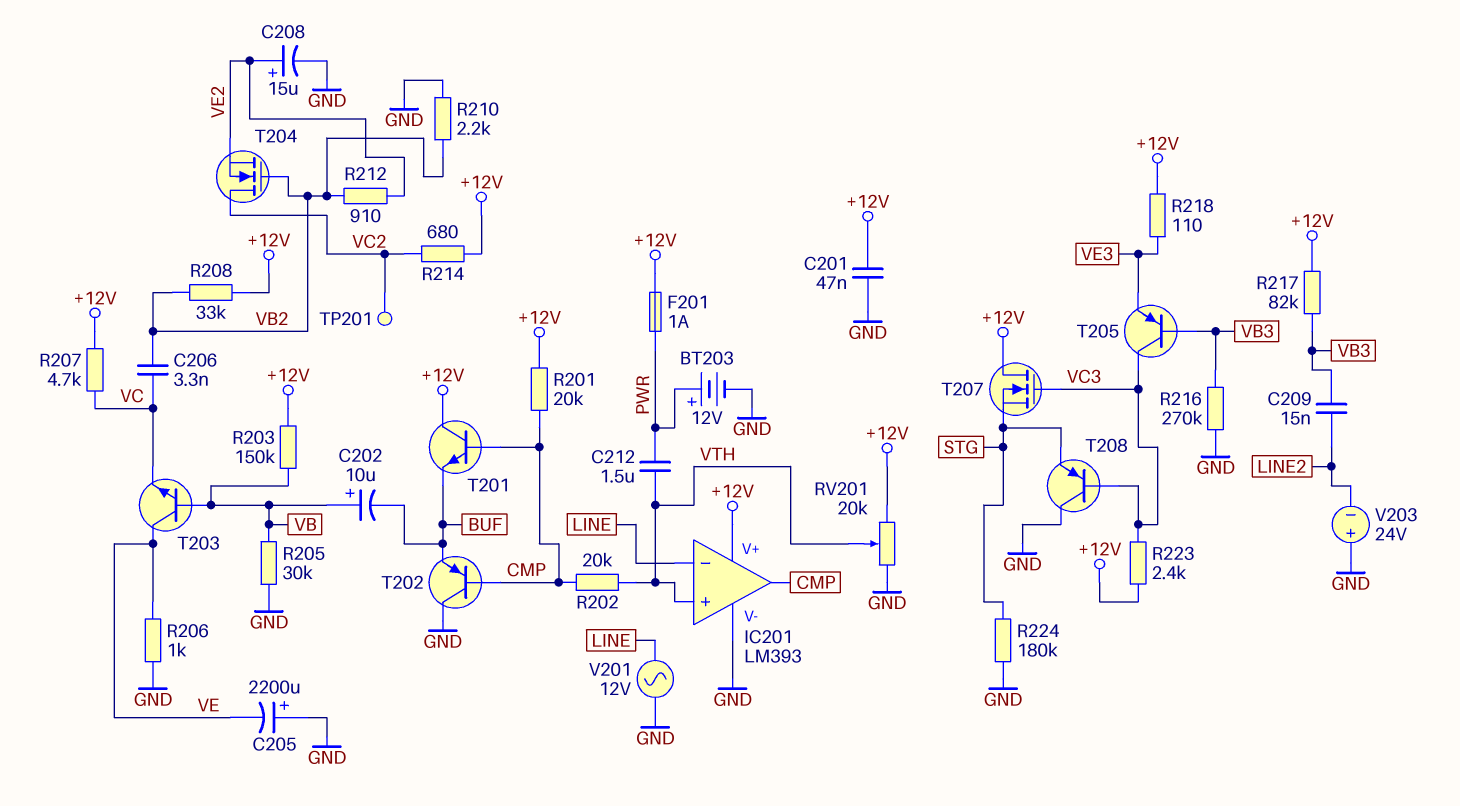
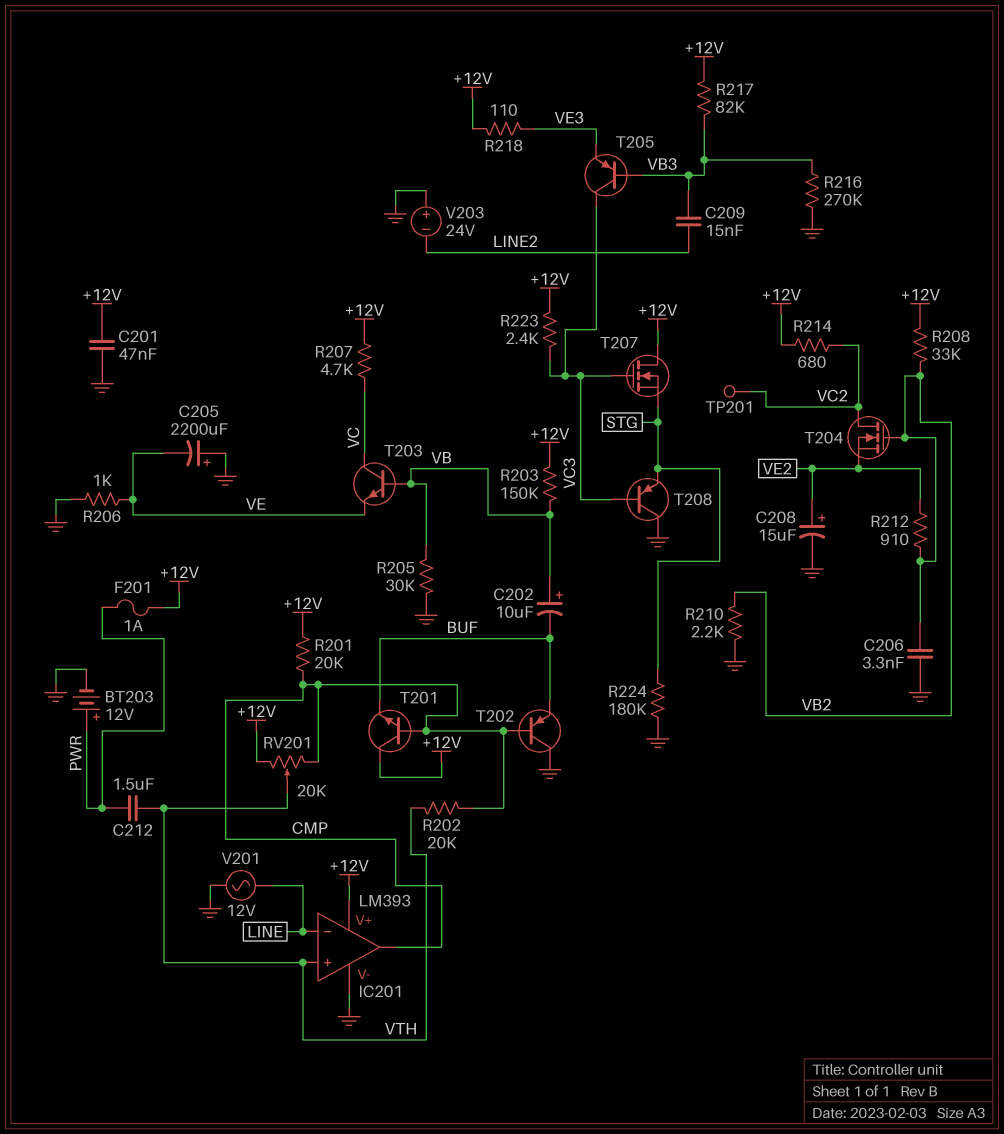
C206: 3.3nF (VB2, VC) -> 3.3nF (GND, VB2)
RV201: 20k (+12V, GND, wiper VTH) -> 20k (+12V, CMP, wiper VTH)
T203: NPN (B VB, C VE, E VC) -> NPN (B VB, C VC, E VE)

